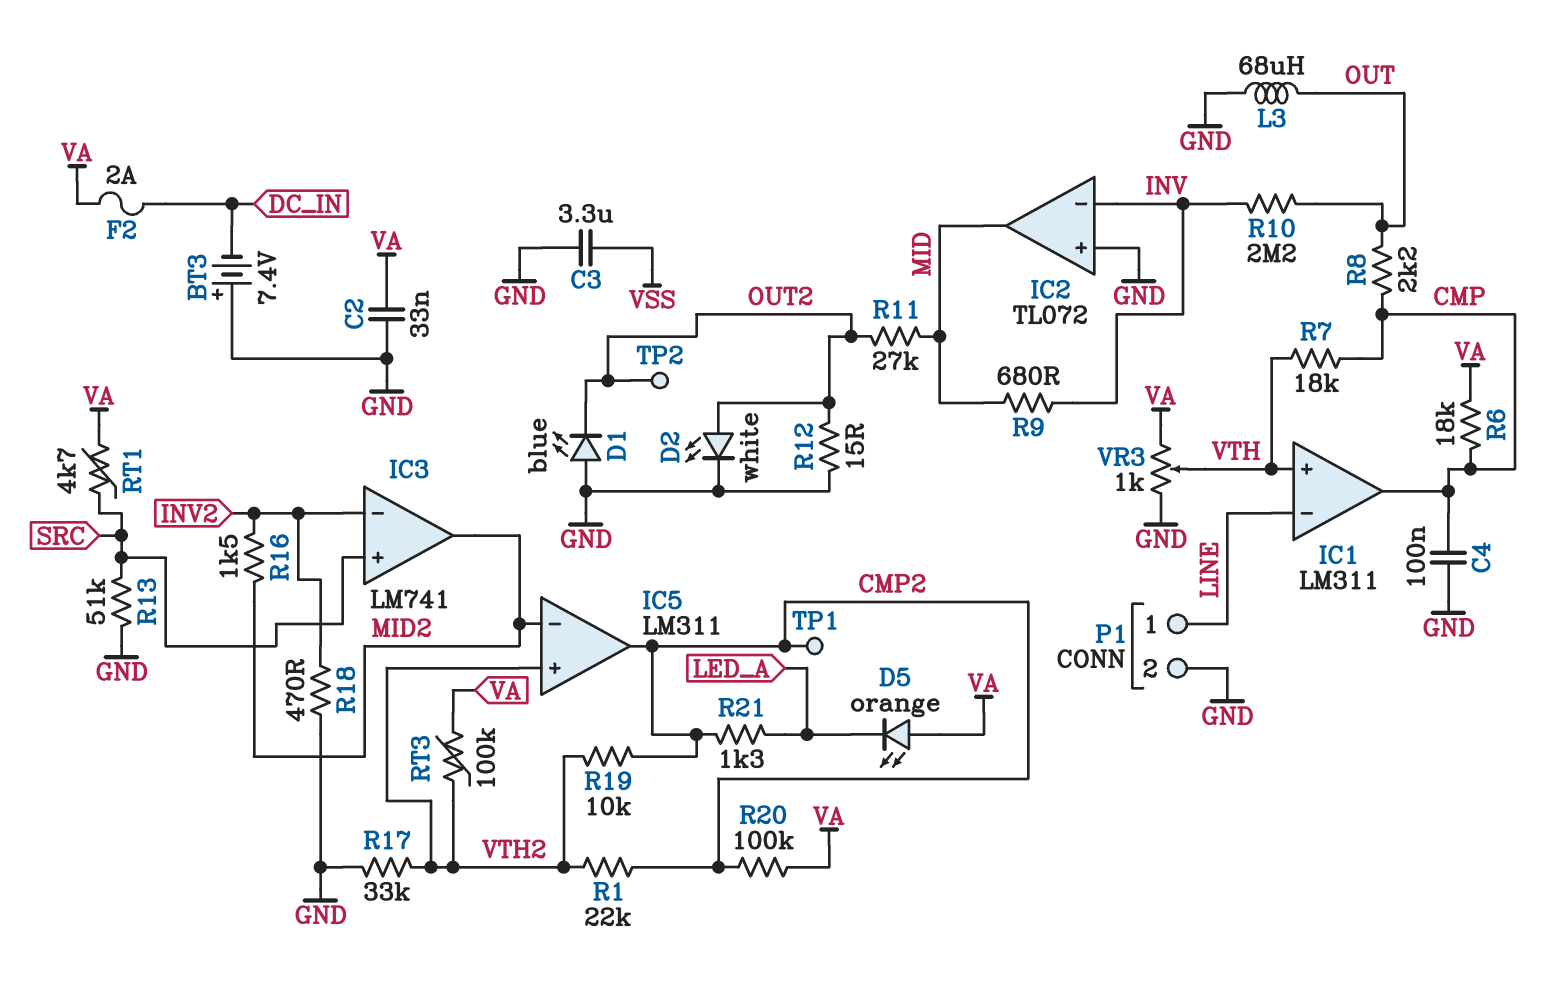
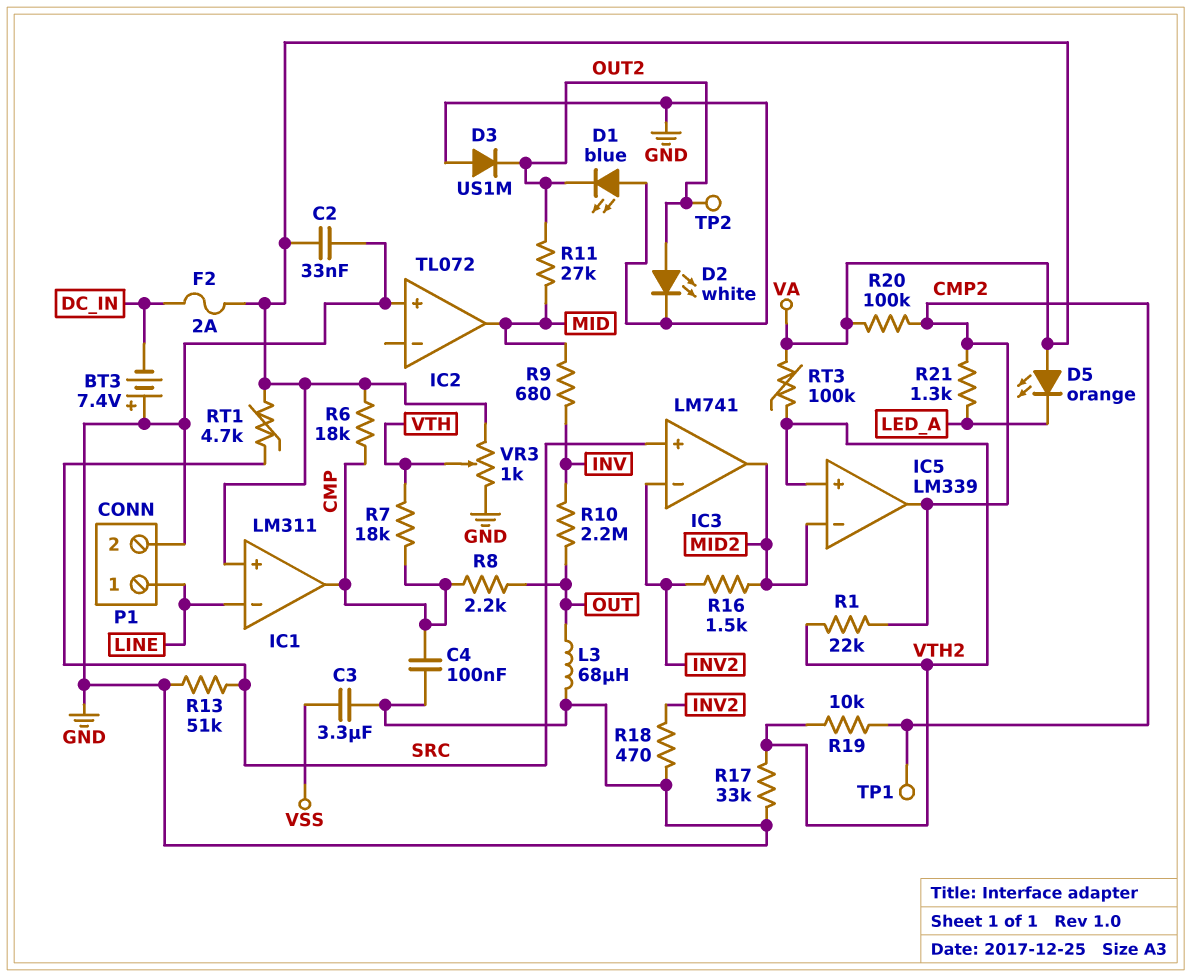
D3: none -> diode US1M (A GND, K OUT2)
IC1 pin in+: VTH -> VA
IC2 pin in-: INV -> none
IC5: LM311 -> LM339
R12: 15 (GND, OUT2) -> none

